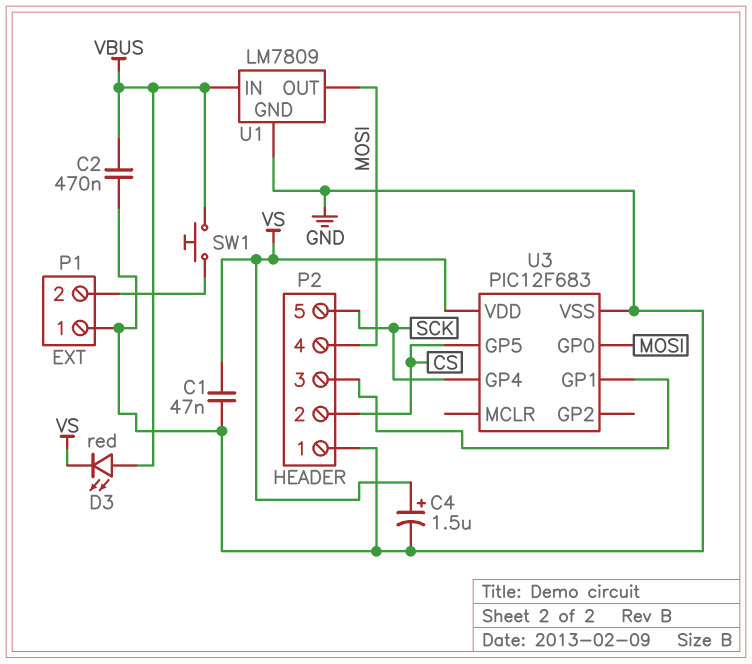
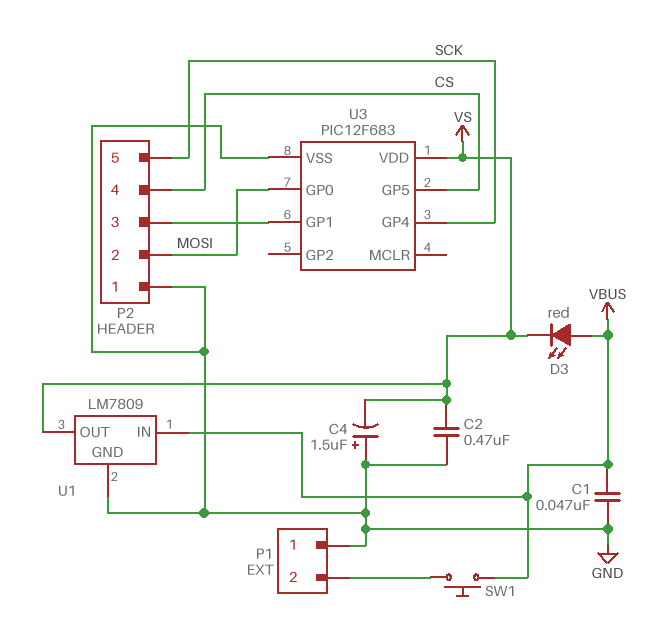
C1: 47nF (GND, VS) -> 47nF (GND, VBUS)
C2: 470nF (GND, VBUS) -> 470nF (GND, VS)
C4: 1.5uF (plus VS, minus GND) -> 1.5uF (plus GND, minus VS)
P2 pin 2: CS -> MOSI
P2 pin 4: MOSI -> CS
U1 pin OUT: MOSI -> VS

